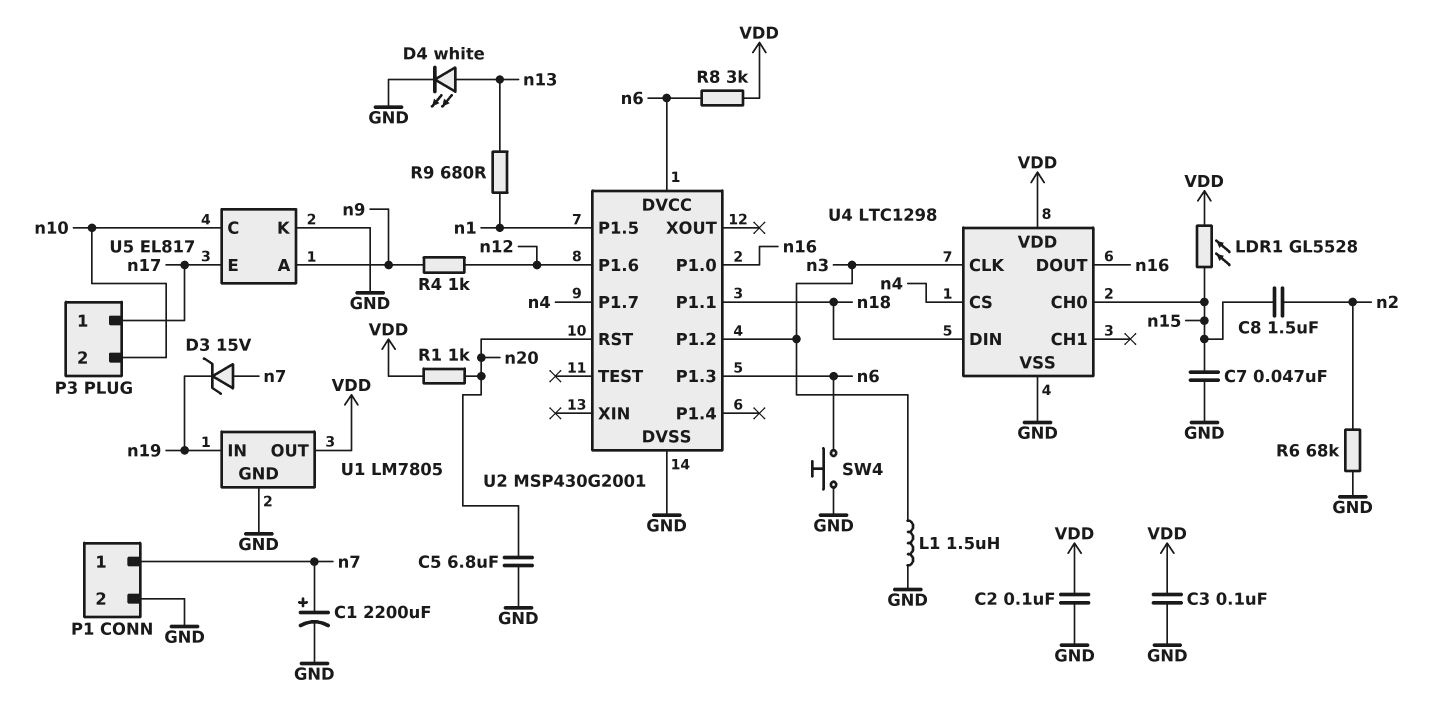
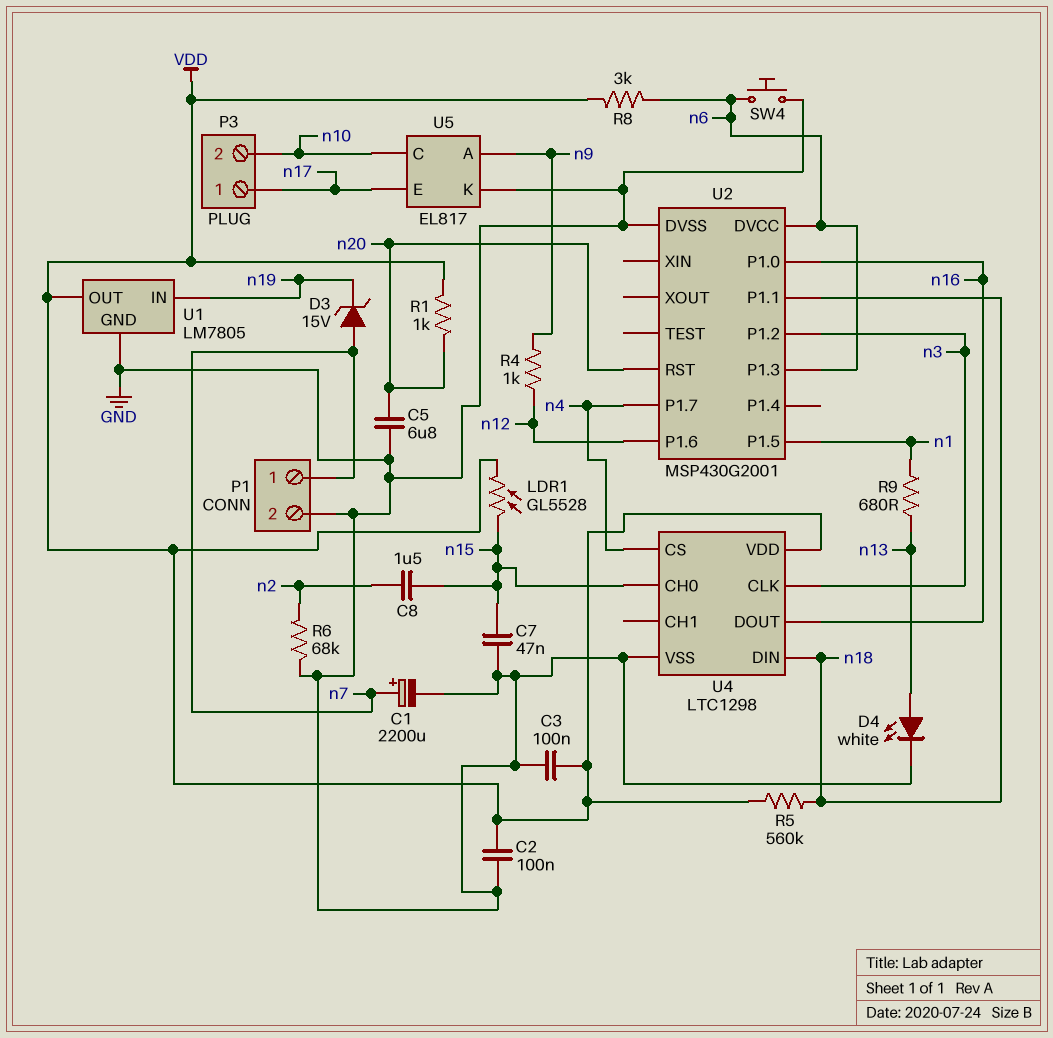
L1: 1.5uH (GND, n3) -> none
R5: none -> 560k (VDD, n18)

